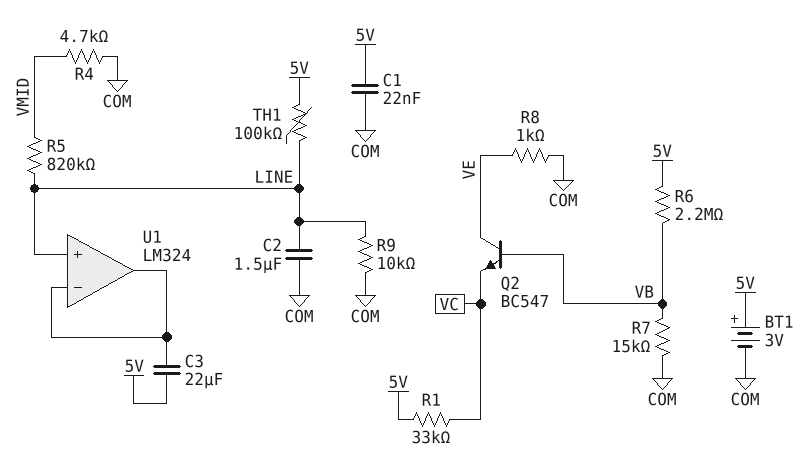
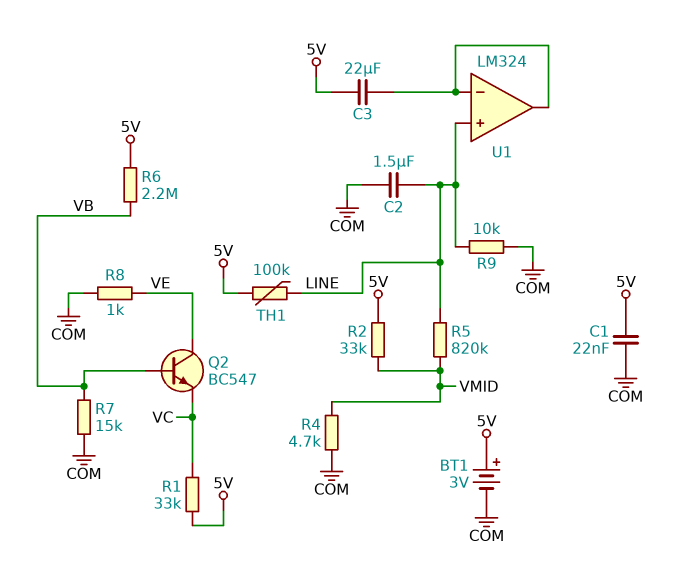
R2: none -> 33k (5V, VMID)

